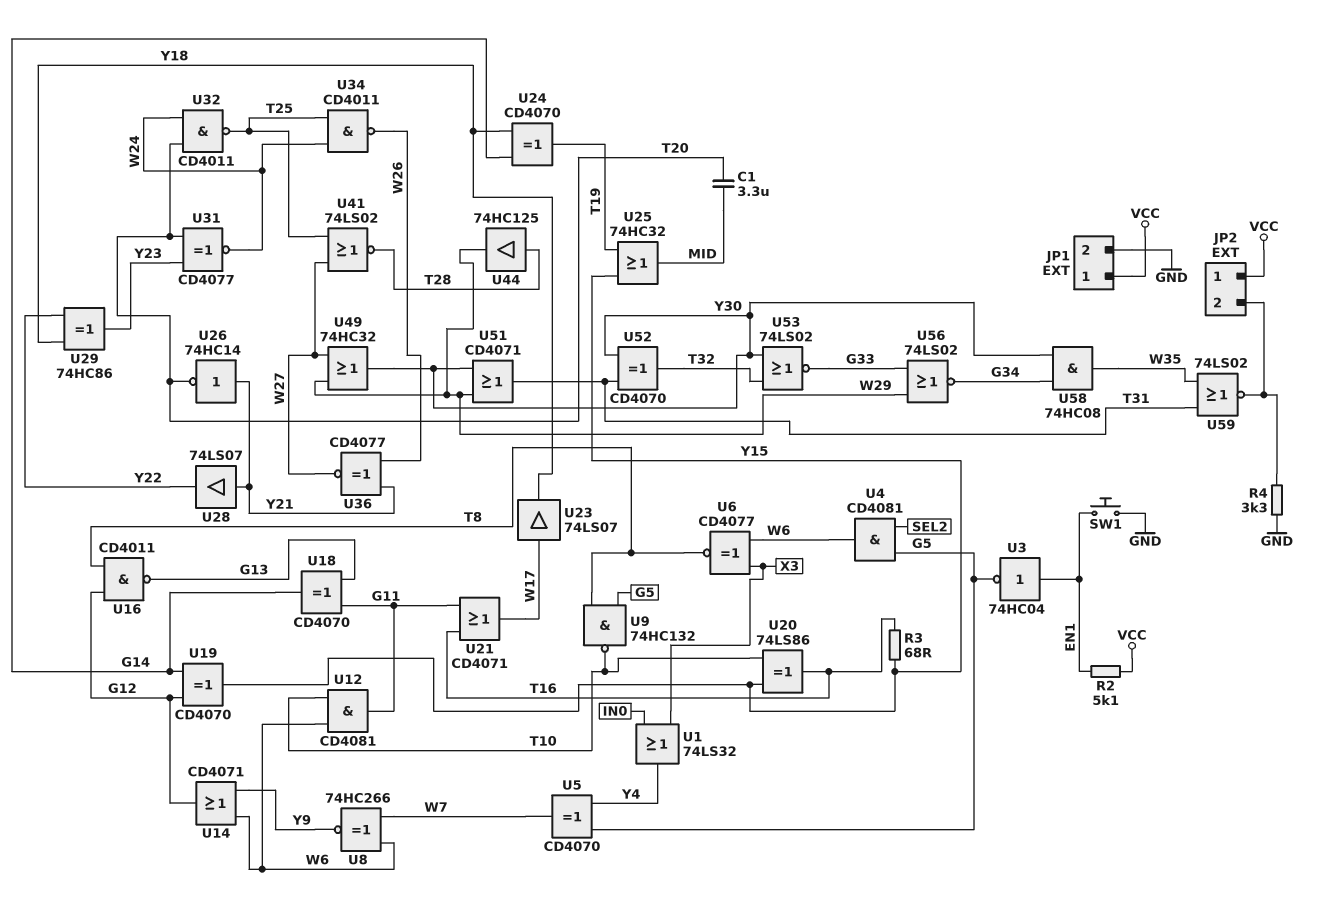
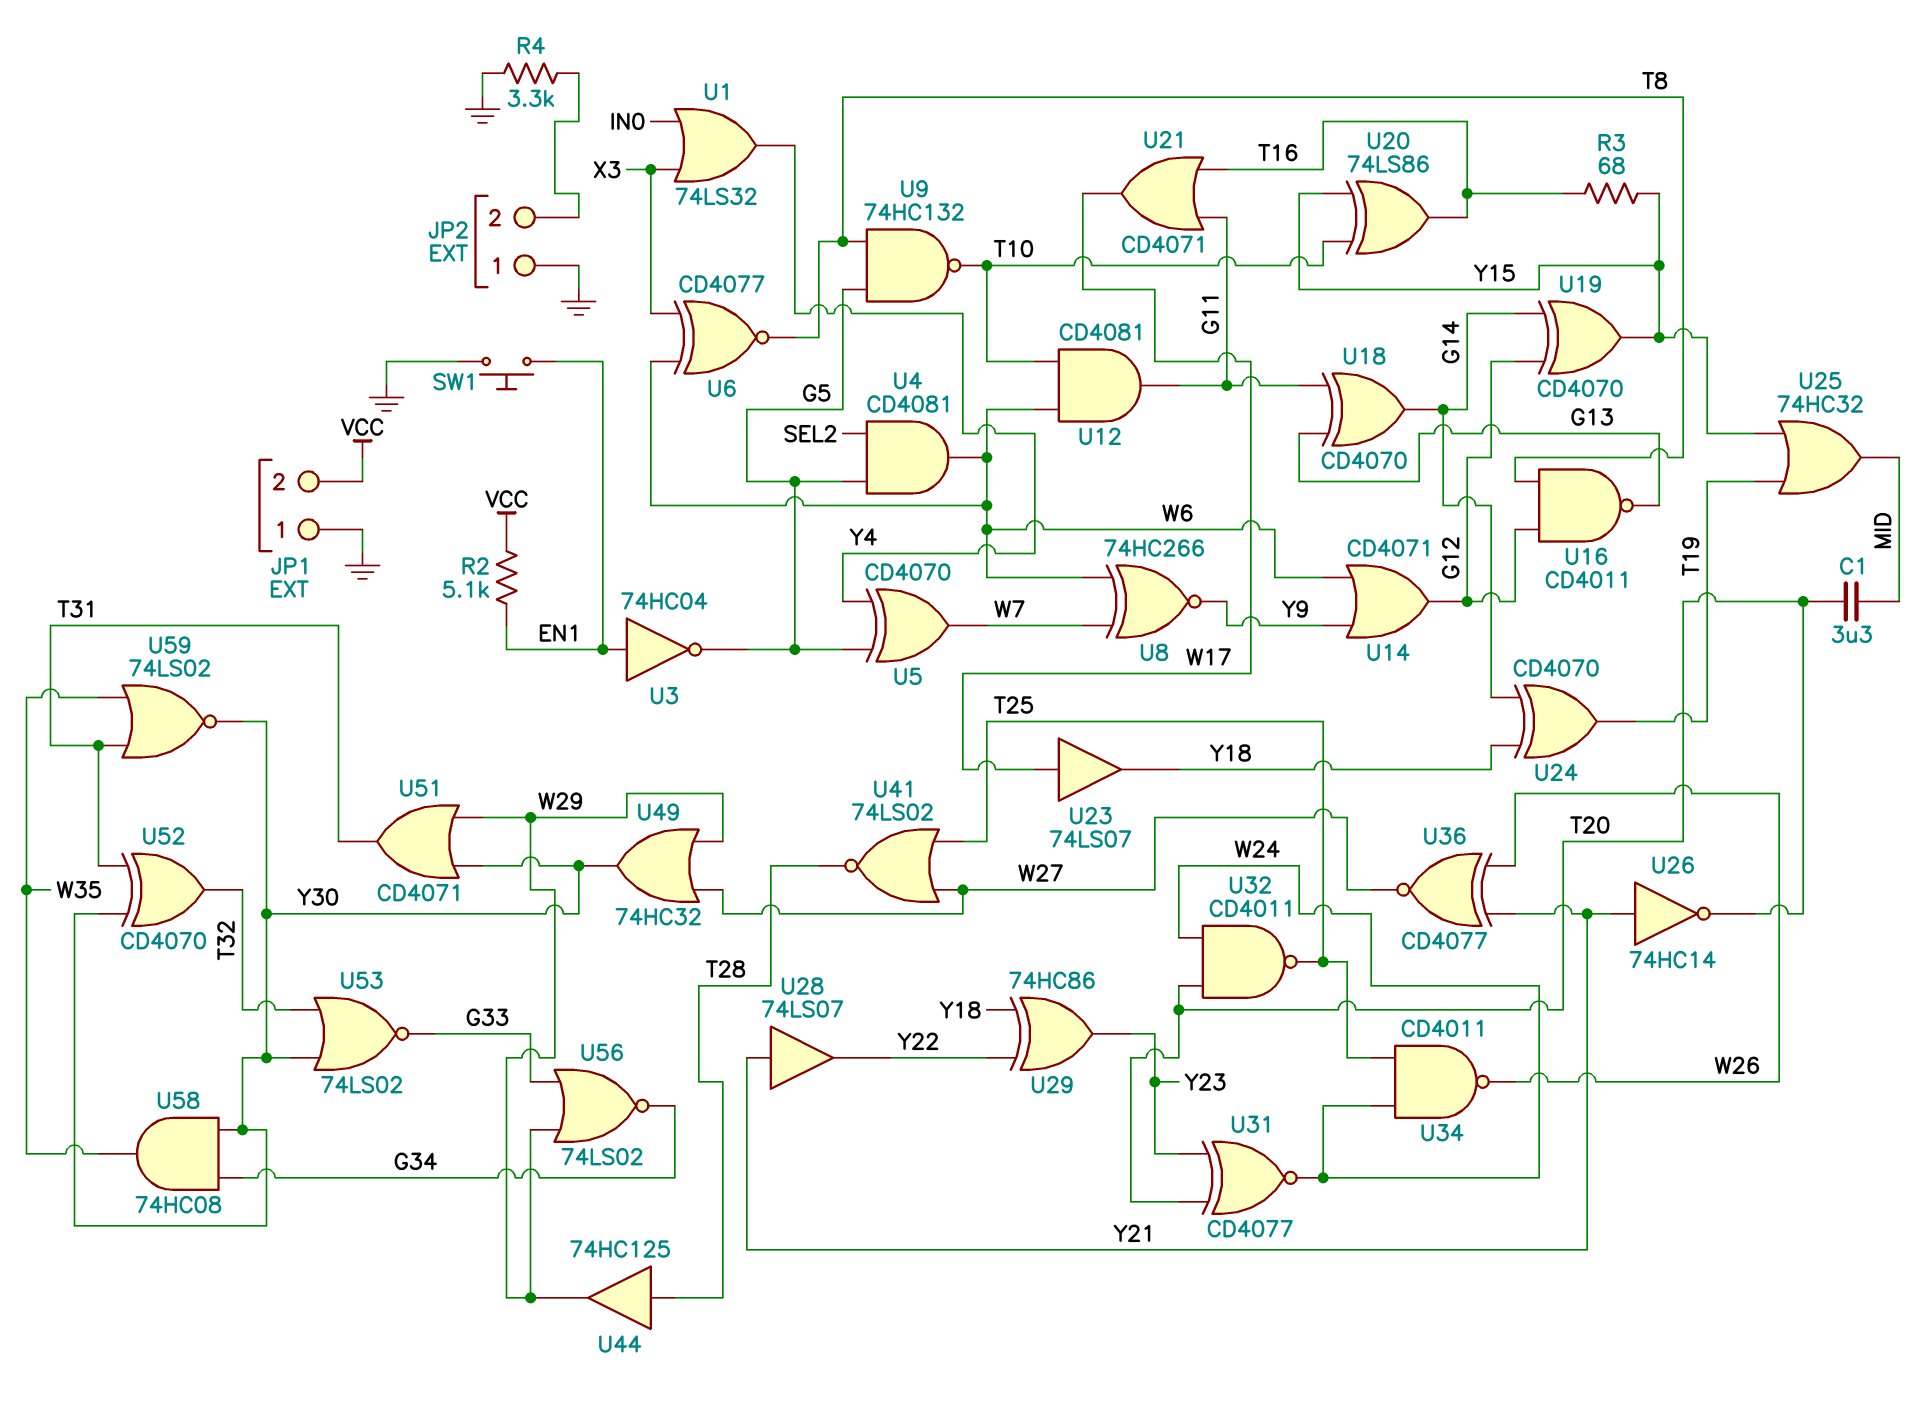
JP1 pin 1: VCC -> GND
JP1 pin 2: GND -> VCC
JP2 pin 1: VCC -> GND
U59: NOR 74LS02 (in T31, in W35, out JP2/2) -> NOR 74LS02 (in T31, in W35, out Y30)

